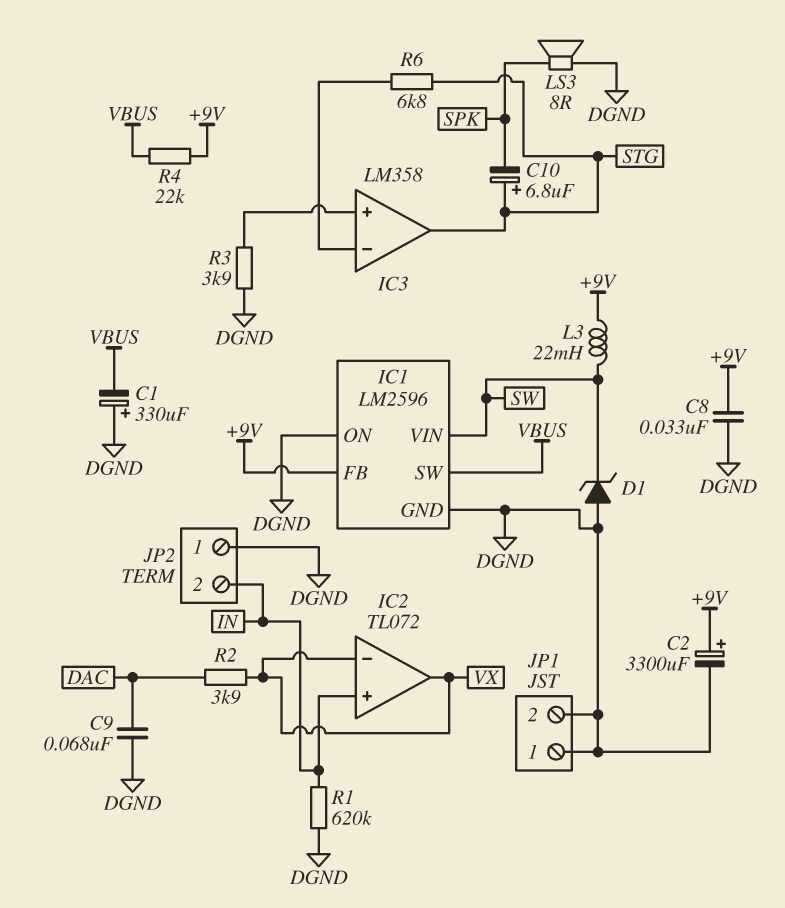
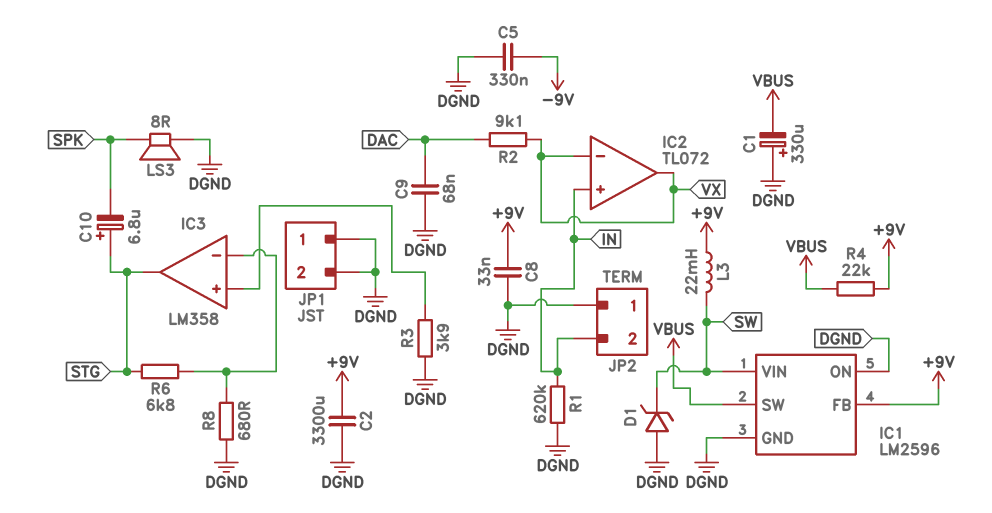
C2: 3300uF (plus +9V, minus DGND) -> 3300uF (+9V, DGND)
C5: none -> 330nF (-9V, DGND)
R2: 3.9k (DAC, VX) -> 9.1k (DAC, VX)
R8: none -> 680 (DGND, IC3/in-)

